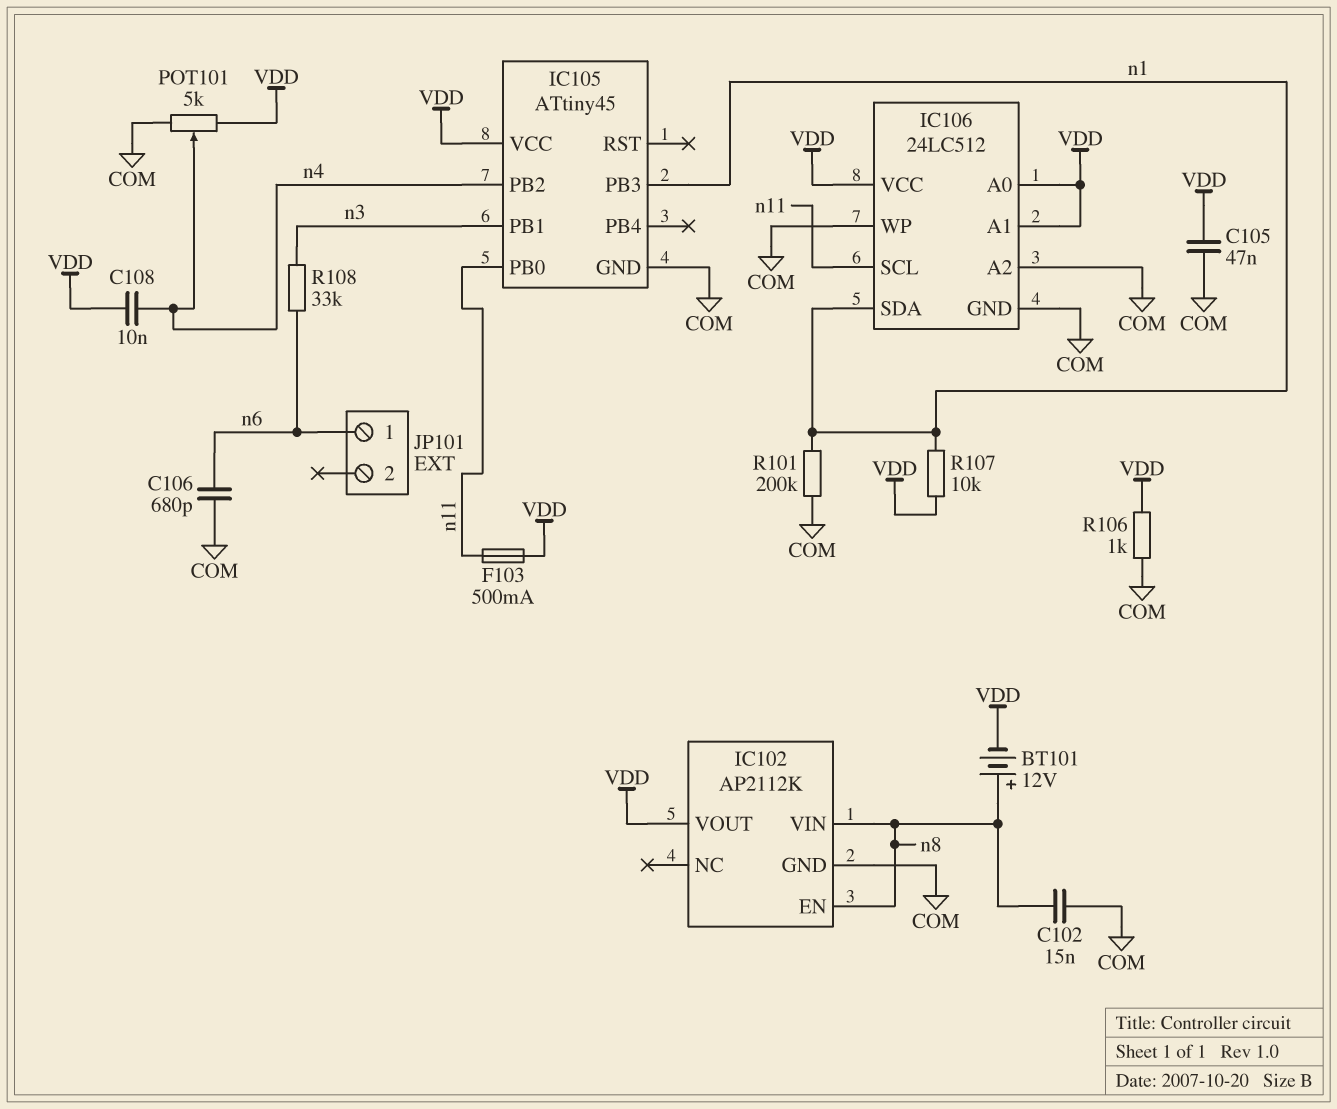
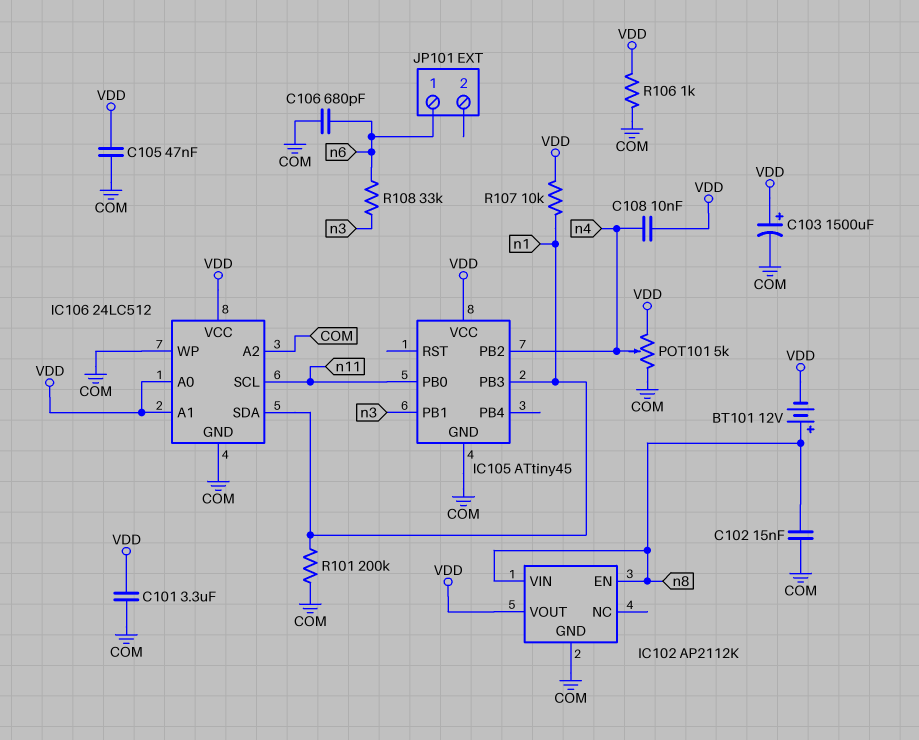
C101: none -> 3.3uF (COM, VDD)
C103: none -> 1500uF (plus VDD, minus COM)
F103: 500mA (VDD, n11) -> none

